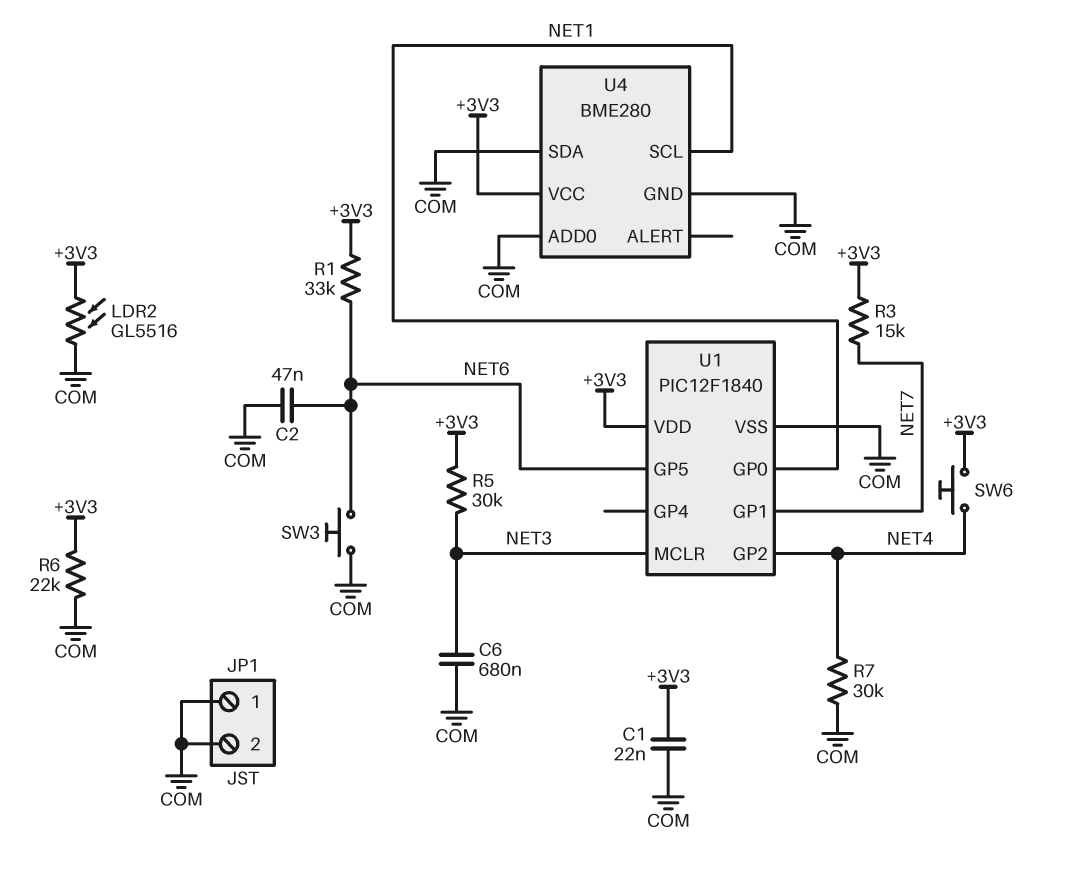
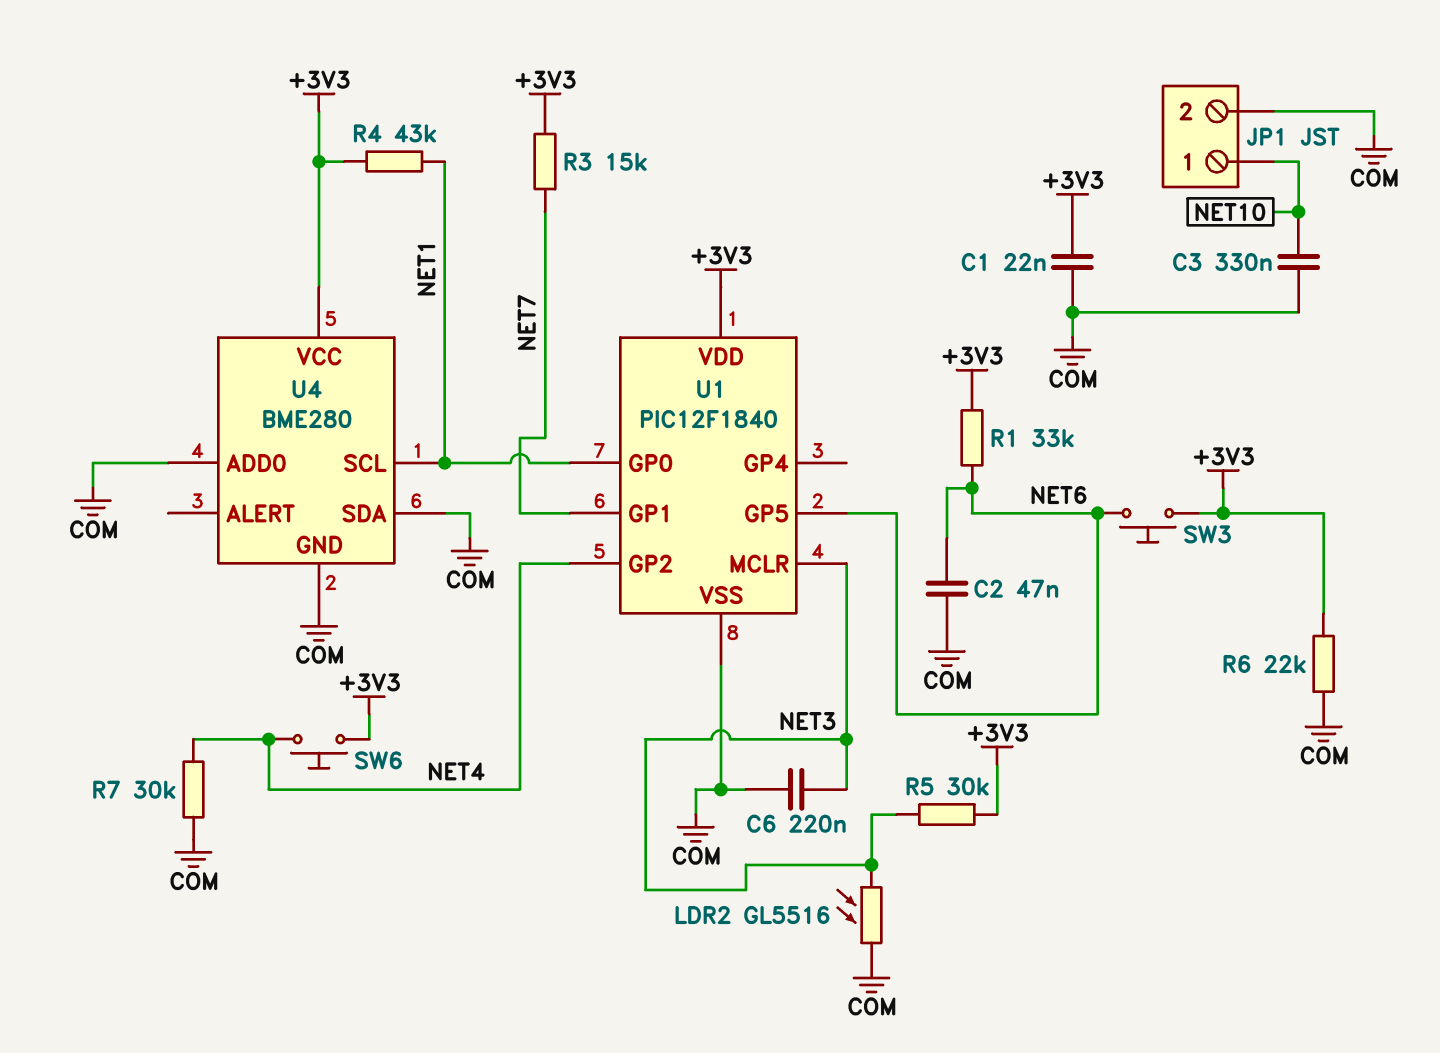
C3: none -> 330nF (COM, NET10)
C6: 680nF (COM, NET3) -> 220nF (COM, NET3)
JP1 pin 1: COM -> NET10
LDR2: GL5516 (+3V3, COM) -> GL5516 (COM, NET3)
R4: none -> 43k (+3V3, NET1)
SW3: button (COM, NET6) -> button (+3V3, NET6)

